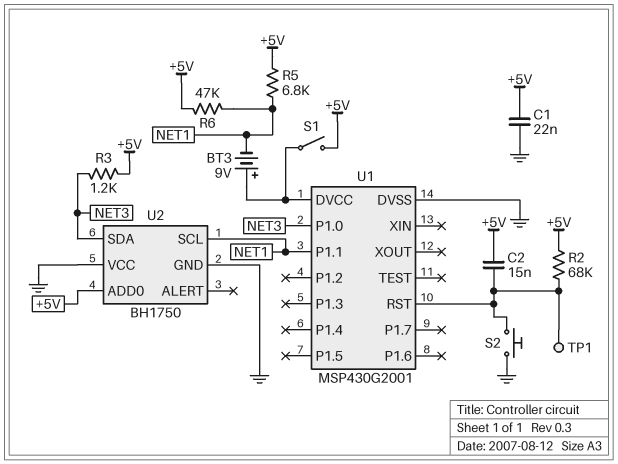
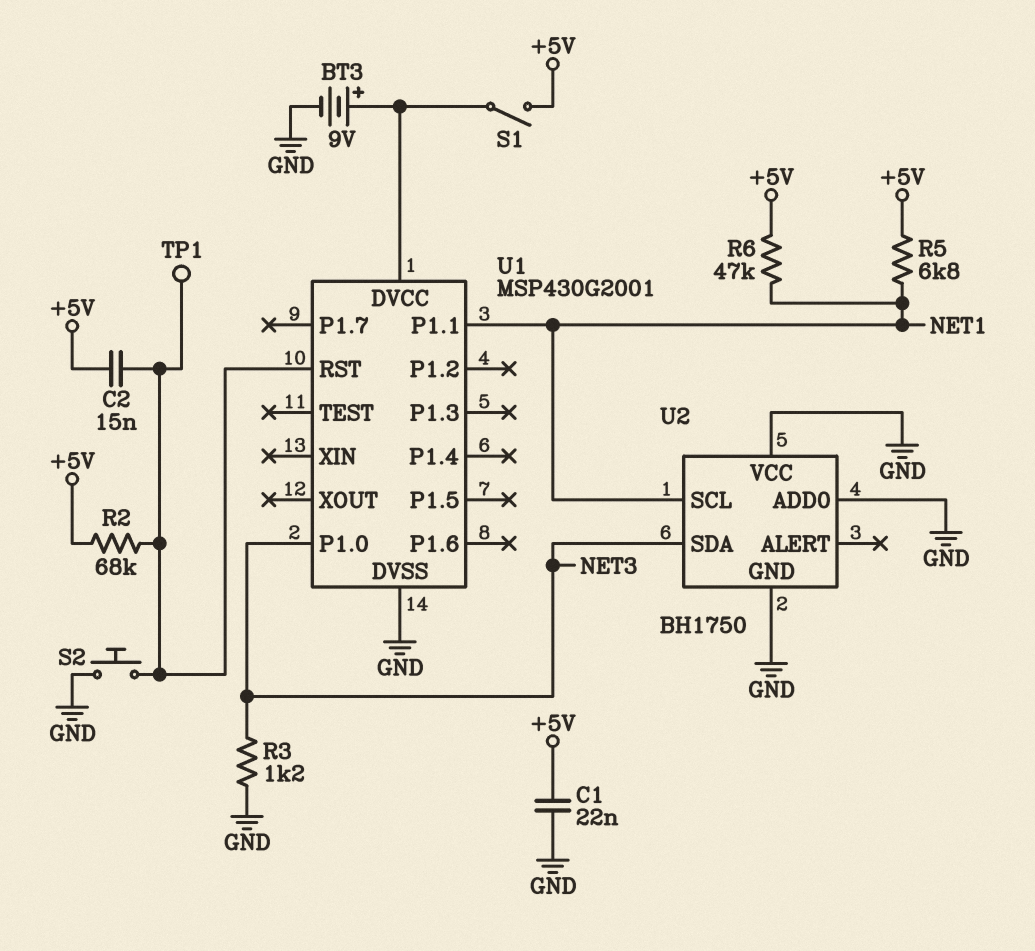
BT3: 9V (plus U1/DVCC, minus NET1) -> 9V (plus U1/DVCC, minus GND)
R3: 1.2k (+5V, NET3) -> 1.2k (GND, NET3)
U2 pin ADD0: +5V -> GND

